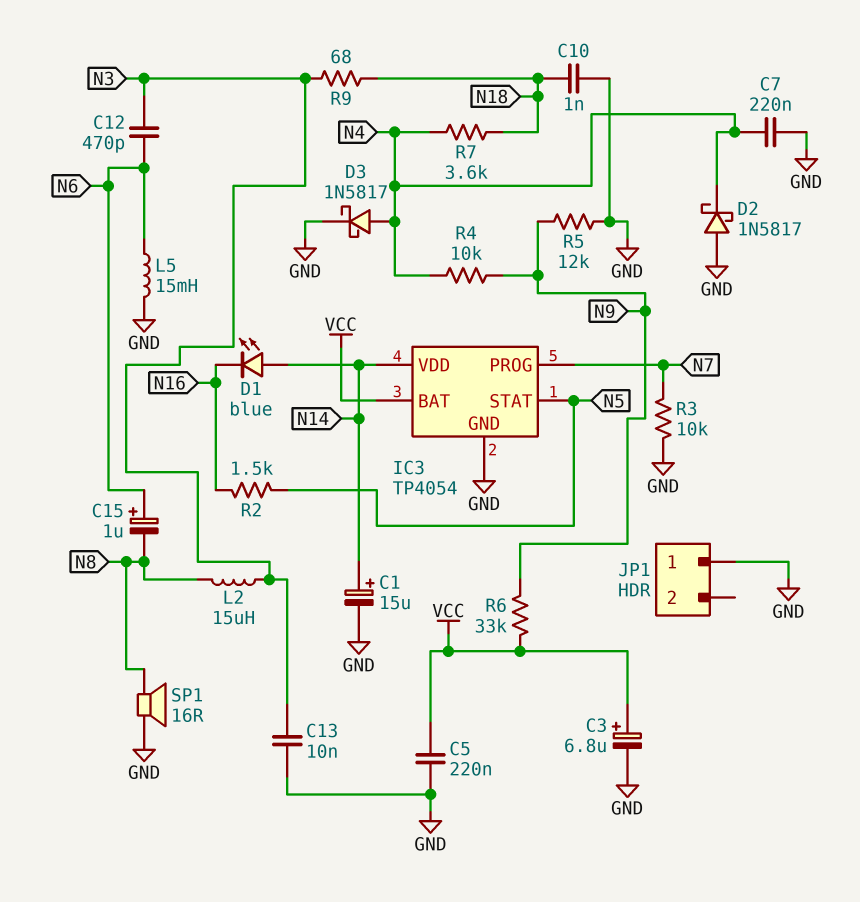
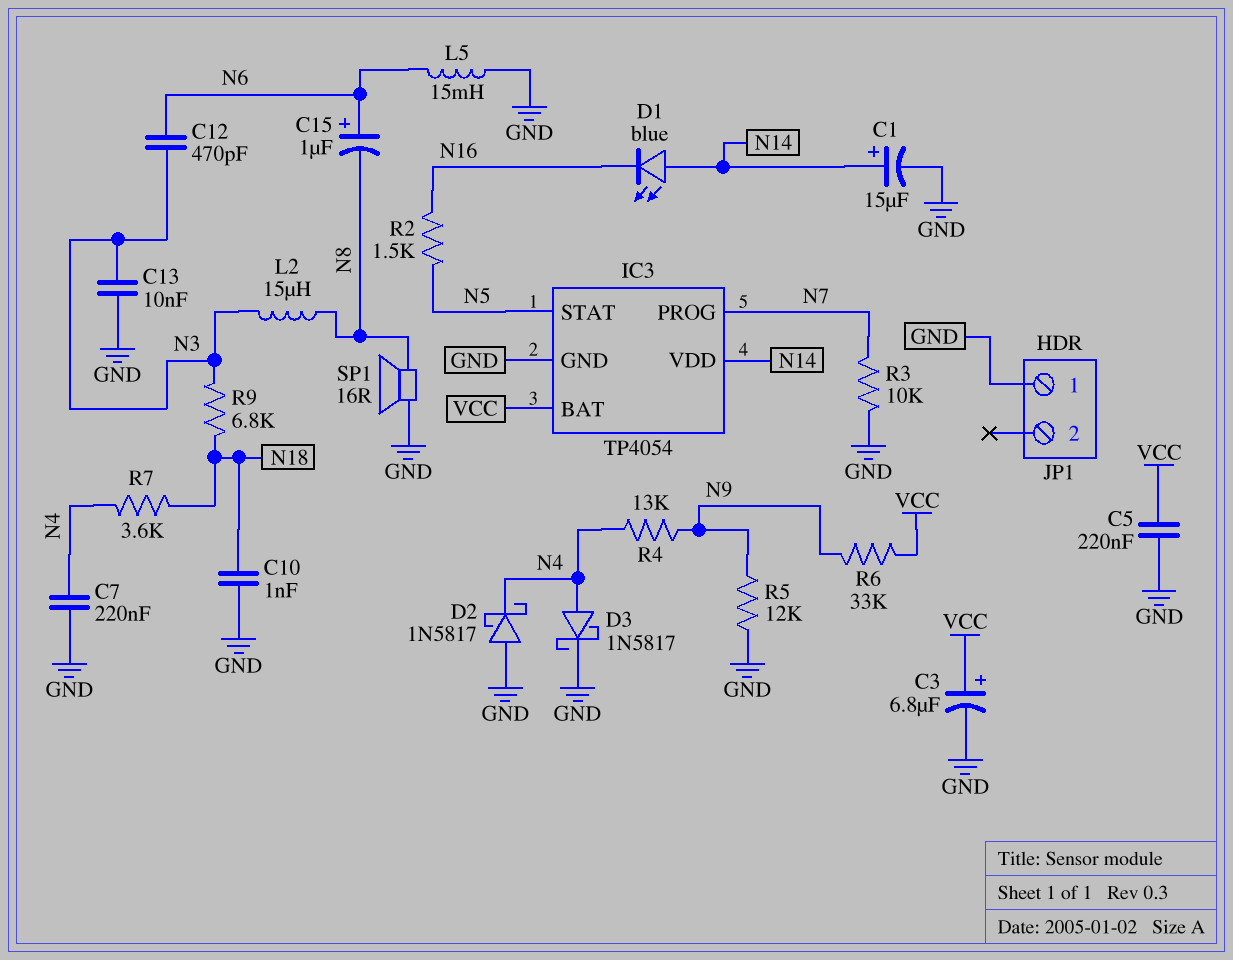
R4: 10k (N4, N9) -> 13k (N4, N9)
R9: 68 (N3, N18) -> 6.8k (N3, N18)

